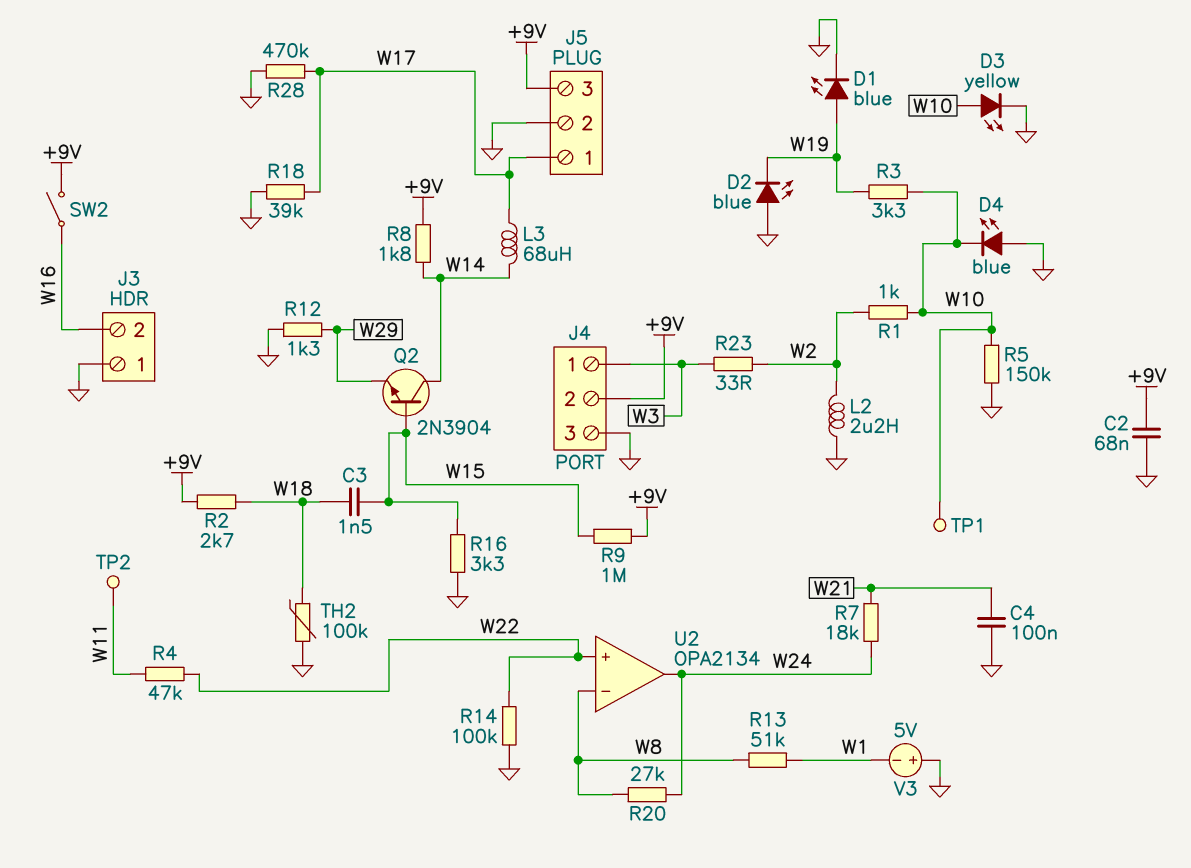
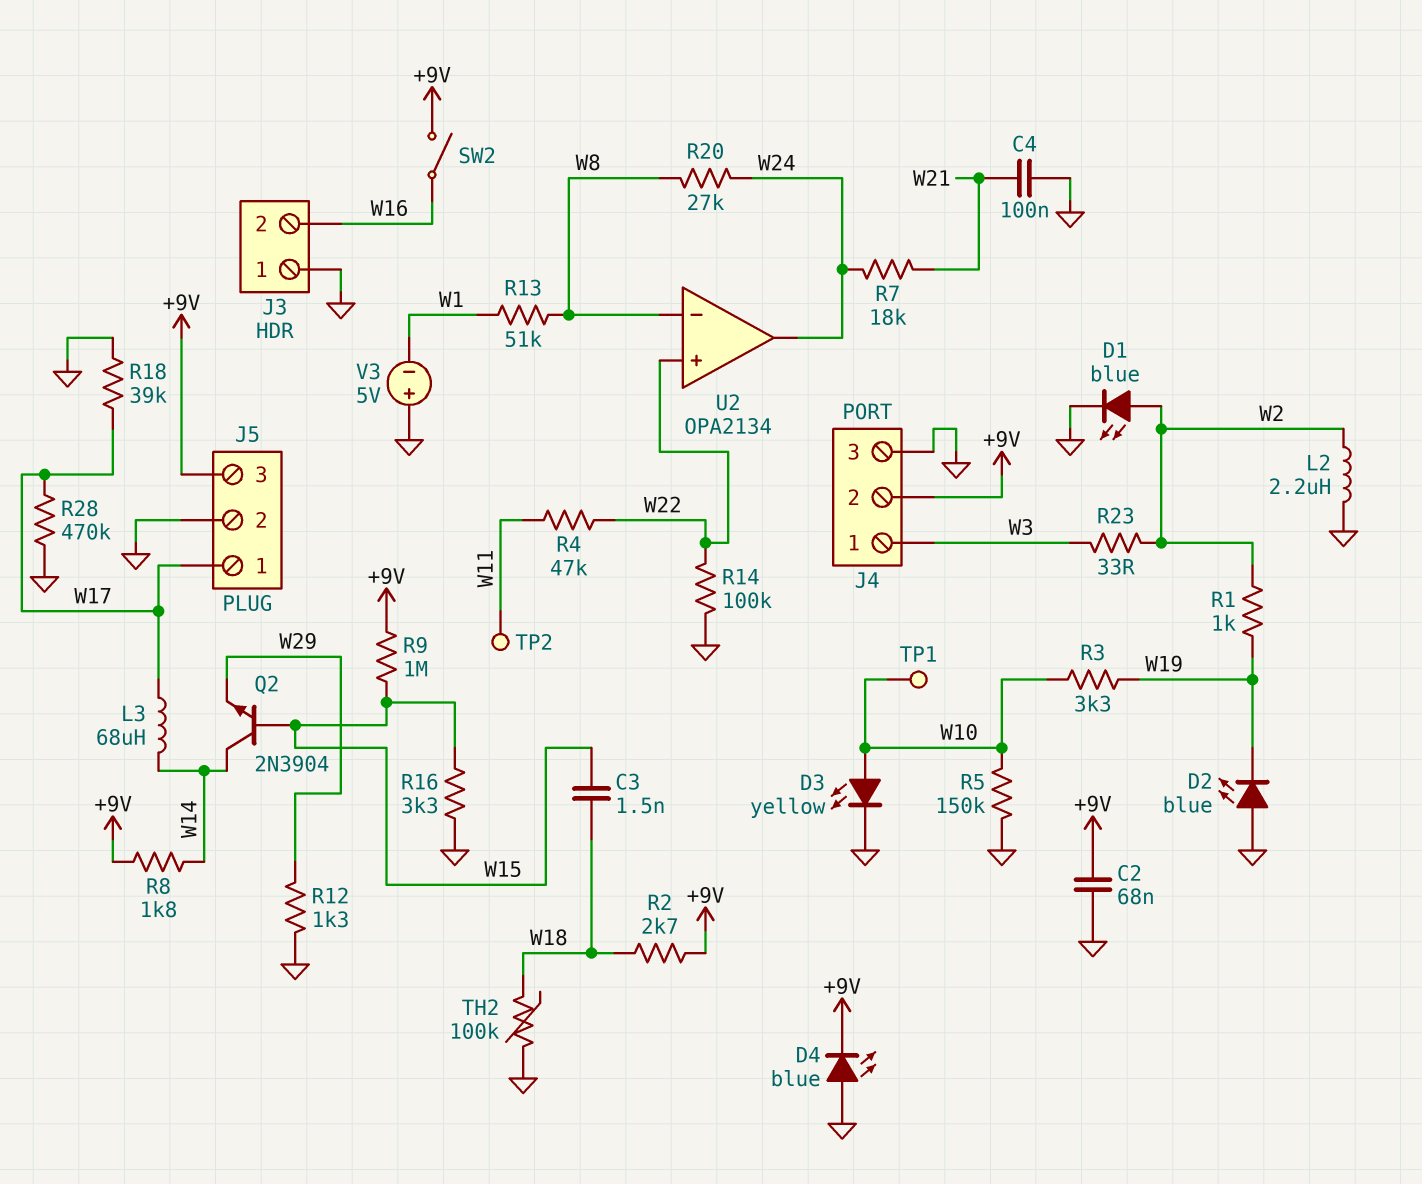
D1: LED blue (A W19, K GND) -> LED blue (A W2, K GND)
D4: LED blue (A GND, K W10) -> LED blue (A GND, K +9V)
R1: 1k (W2, W10) -> 1k (W2, W19)

